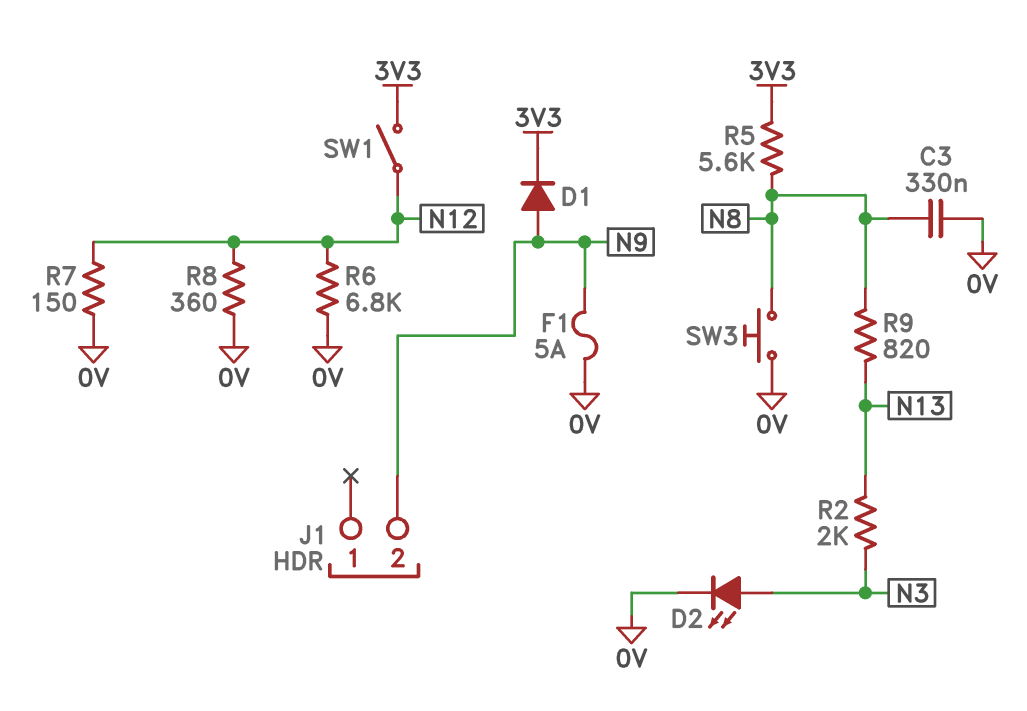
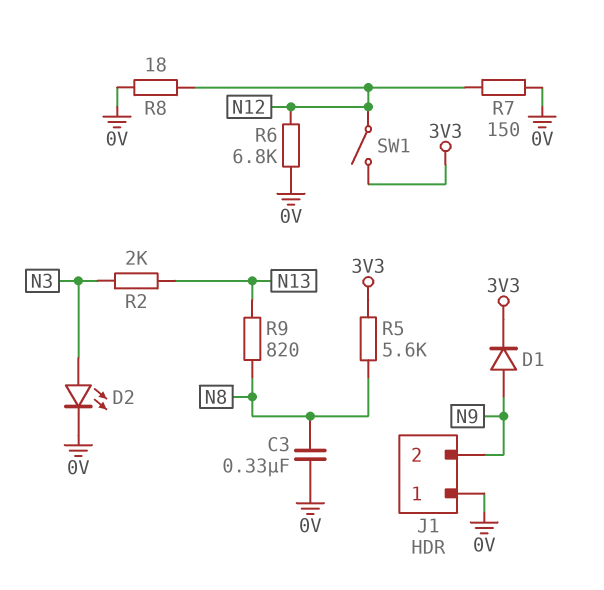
F1: 5A (0V, N9) -> none
J1 pin 1: none -> 0V
R8: 360 (0V, N12) -> 18 (0V, N12)
SW3: button (0V, N8) -> none

